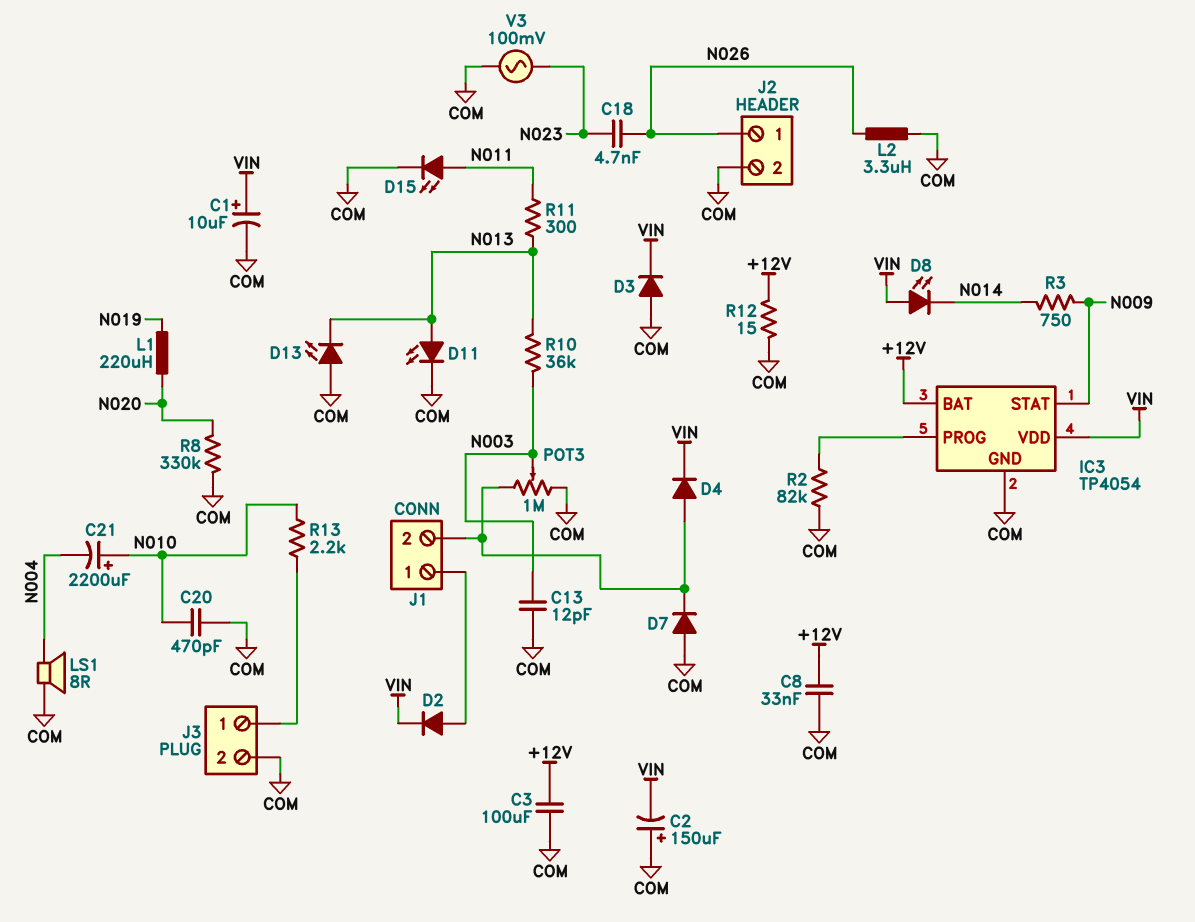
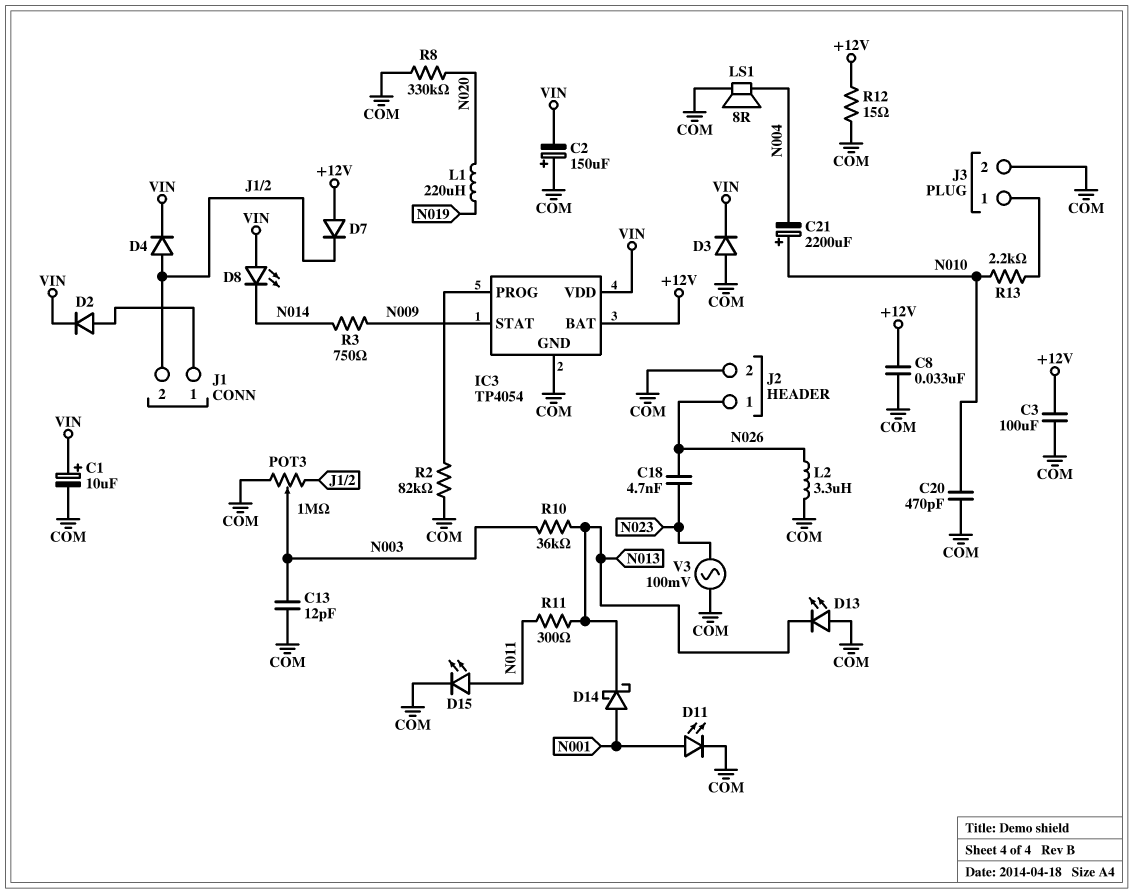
D7: diode (A COM, K J1/2) -> diode (A +12V, K J1/2)
D11: LED (A N013, K COM) -> LED (A N001, K COM)
D14: none -> schottky (A N001, K N013)

